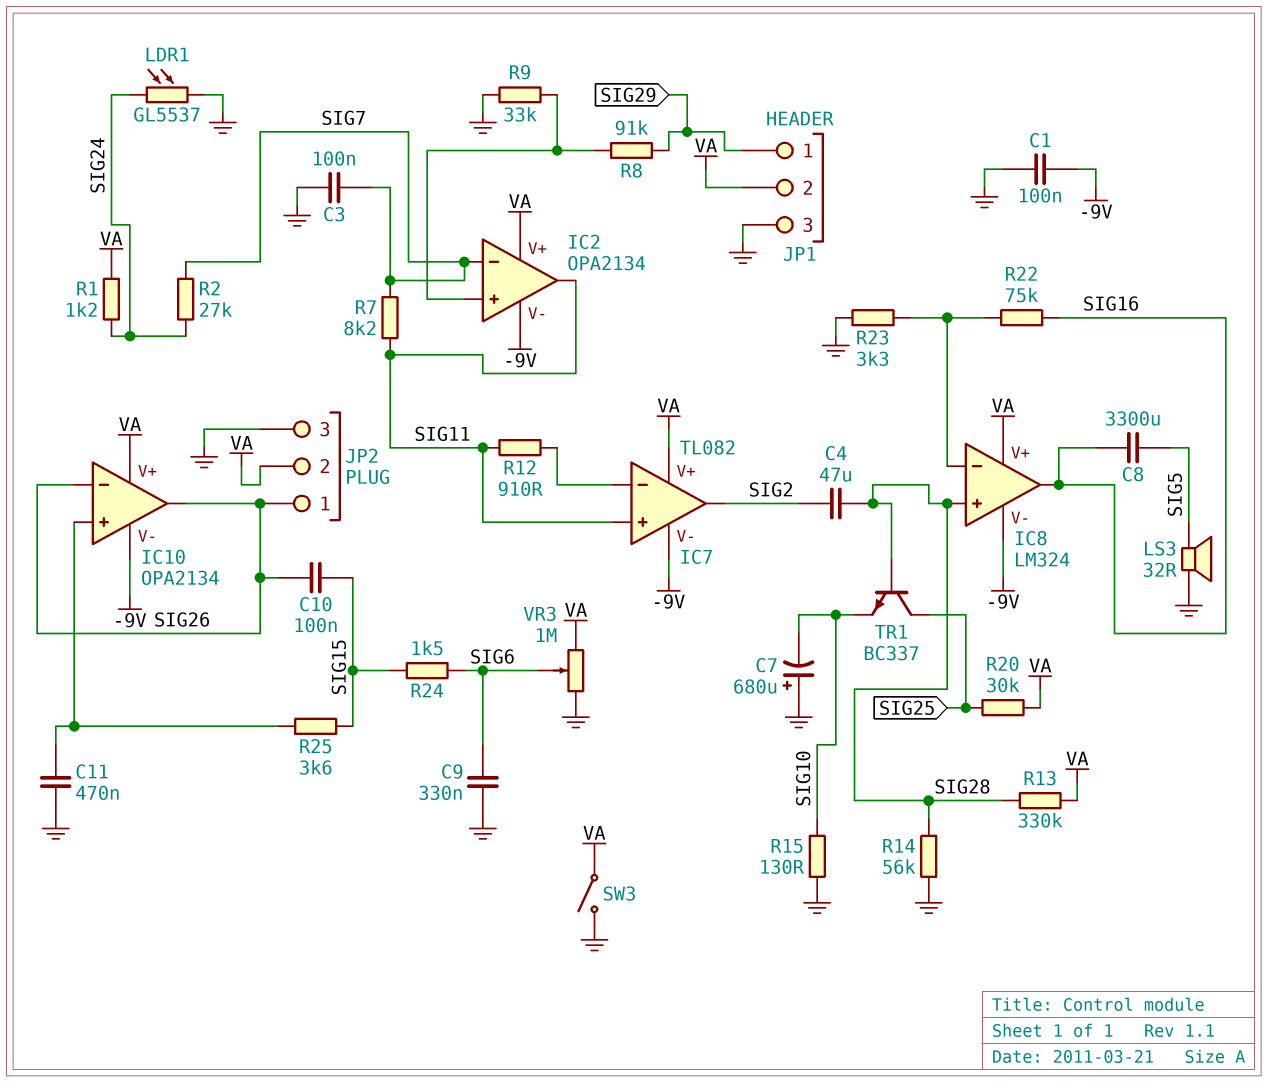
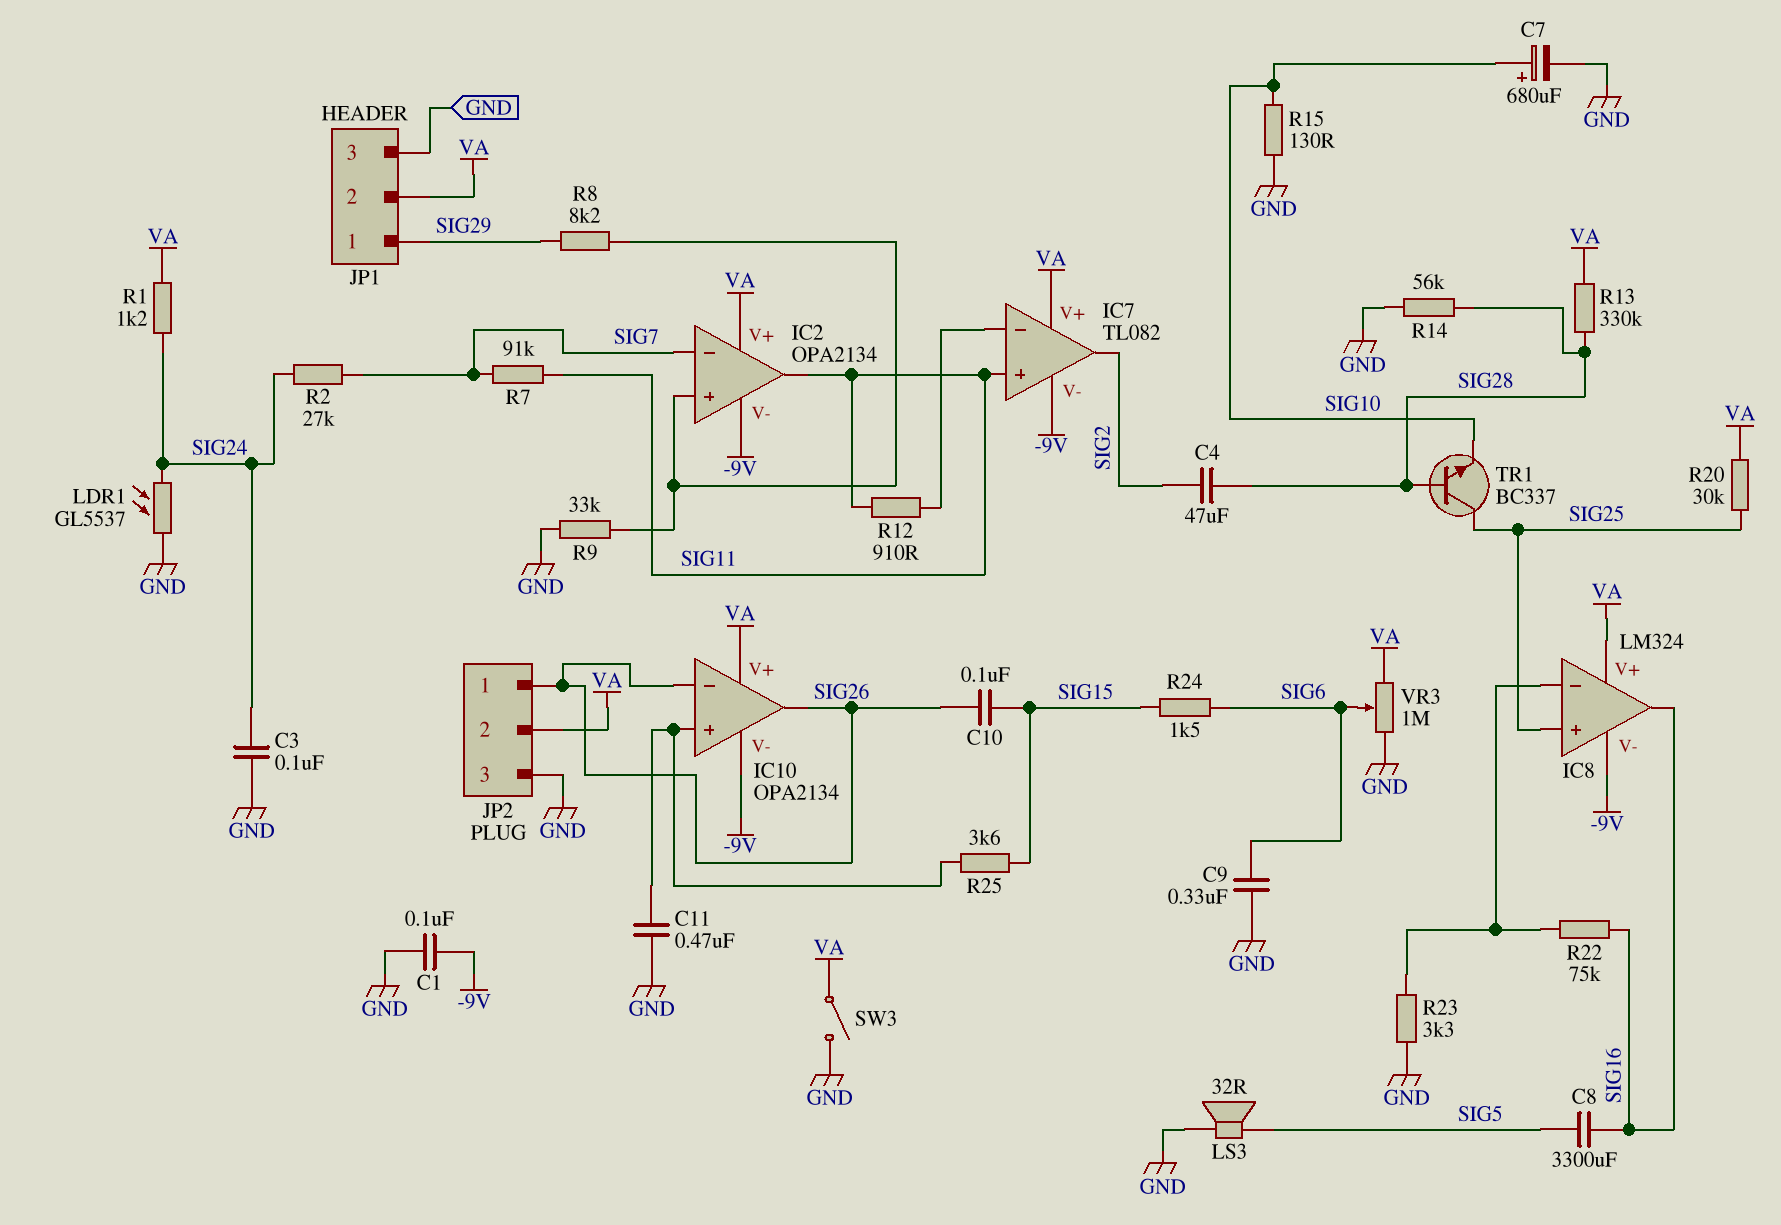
C3: 100nF (GND, SIG7) -> 100nF (GND, SIG24)
C7: 680uF (plus GND, minus SIG10) -> 680uF (plus SIG10, minus GND)
IC8 pin in+: SIG28 -> SIG25
R7: 8.2k (SIG7, SIG11) -> 91k (SIG7, SIG11)
R8: 91k (IC2/in+, SIG29) -> 8.2k (IC2/in+, SIG29)

